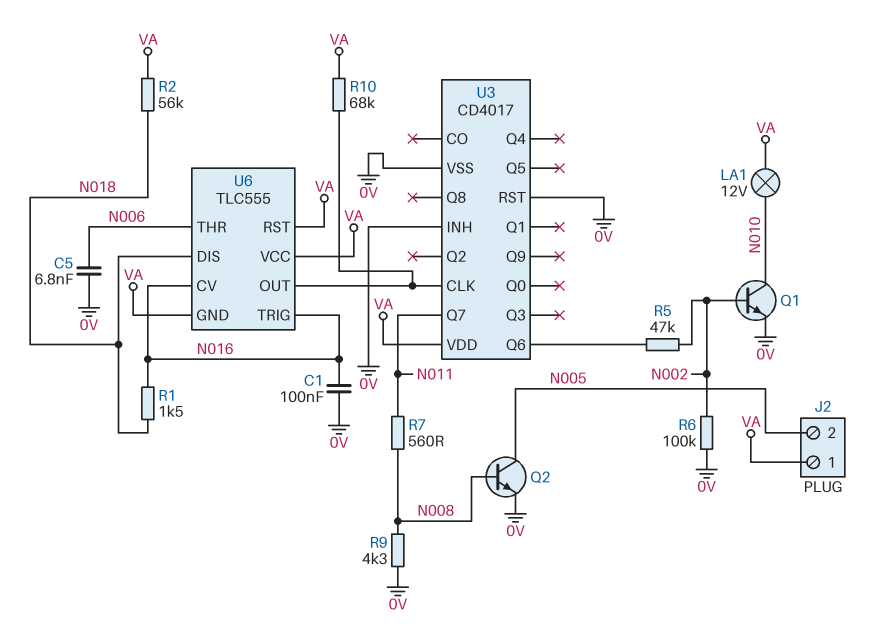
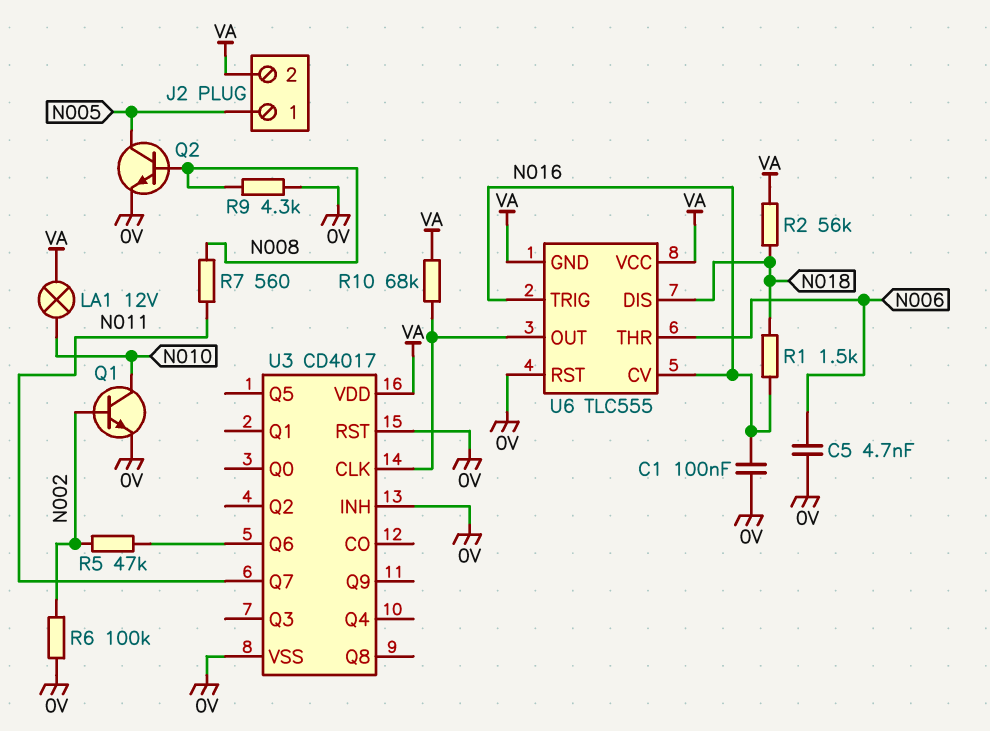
C5: 6.8nF (0V, N006) -> 4.7nF (0V, N006)
J2 pin 1: VA -> N005
J2 pin 2: N005 -> VA
U6 pin RST: VA -> 0V

